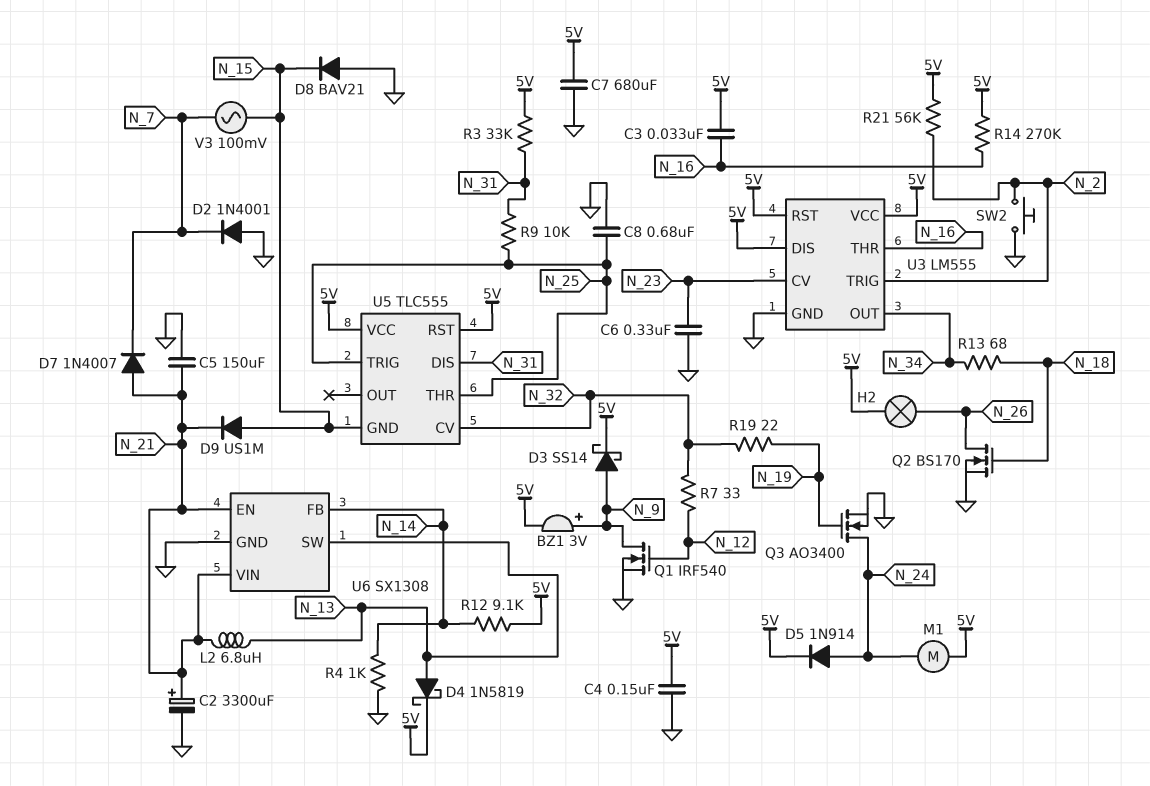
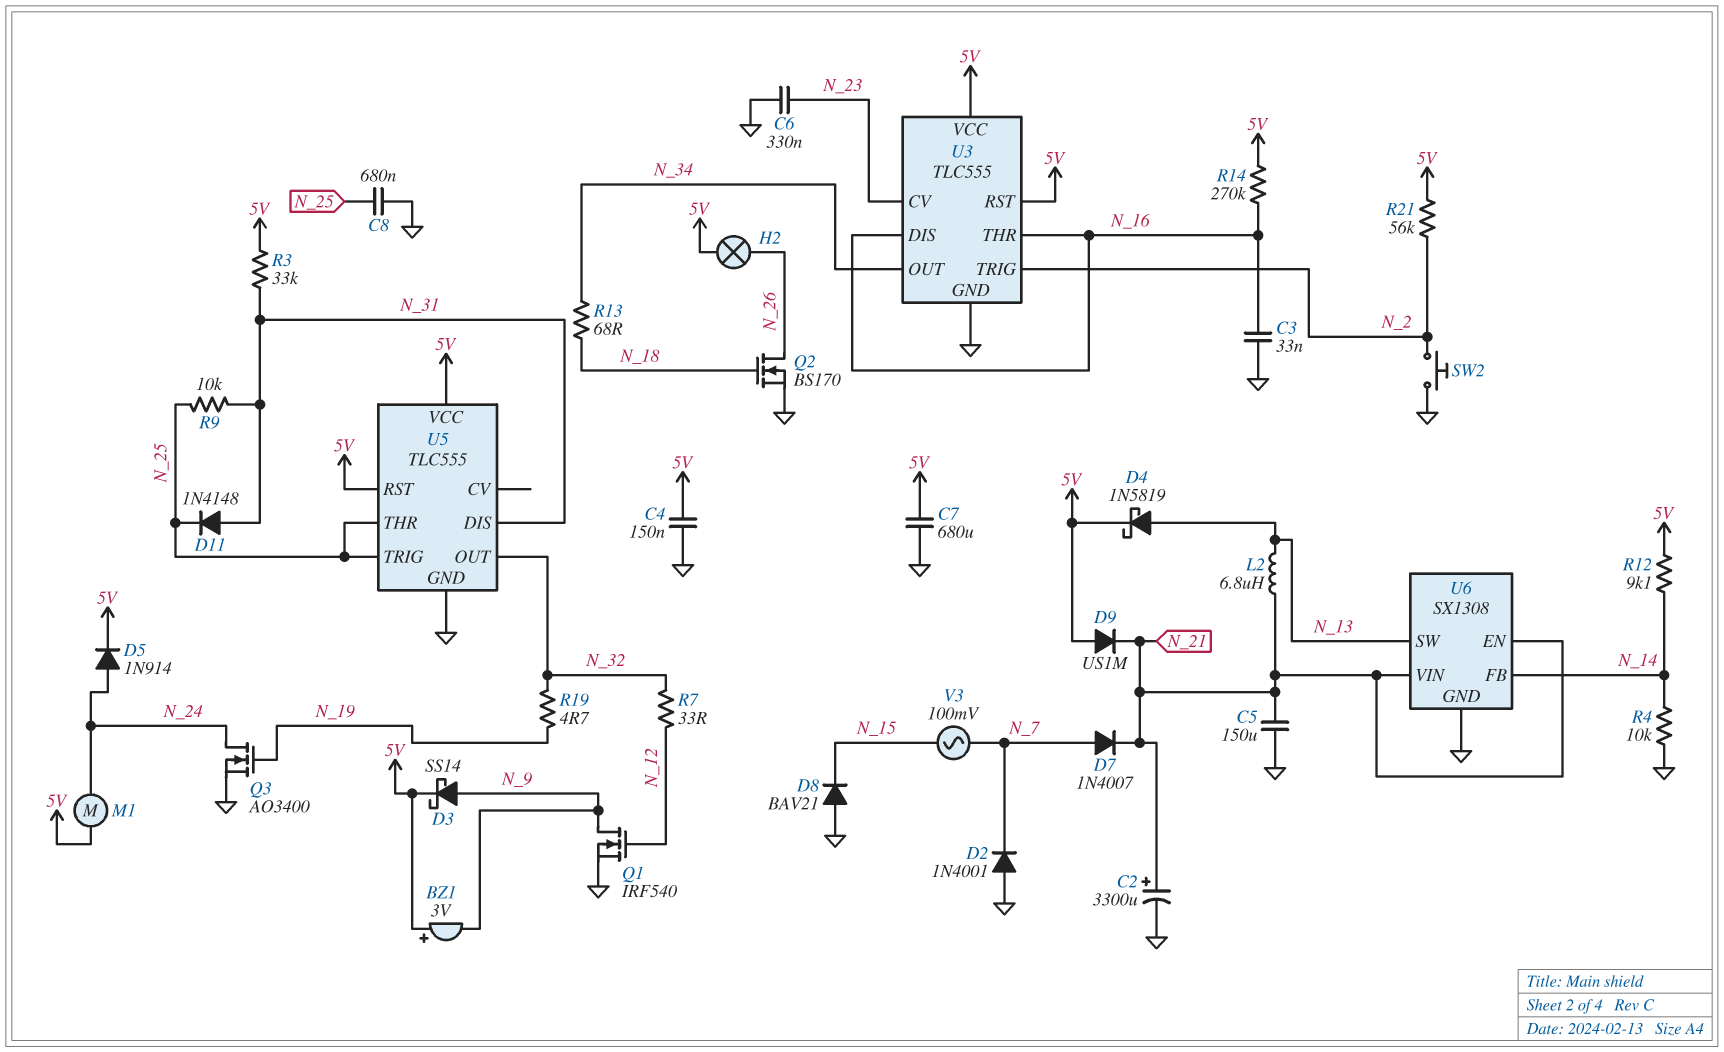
BZ1: buzzer 3V (plus N_9, minus 5V) -> buzzer 3V (plus 5V, minus N_9)
C3: 33nF (5V, N_16) -> 33nF (GND, N_16)
D7: diode 1N4007 (A N_21, K N_7) -> diode 1N4007 (A N_7, K N_21)
D9: diode US1M (A N_15, K N_21) -> diode US1M (A 5V, K N_21)
D11: none -> diode 1N4148 (A N_31, K N_25)
R4: 1k (GND, N_14) -> 10k (GND, N_14)
R19: 22 (N_19, N_32) -> 4.7 (N_19, N_32)
U3: LM555 -> TLC555
U3 pin DIS: 5V -> N_16
U5 pin CV: N_32 -> none
U5 pin GND: N_15 -> GND
U5 pin OUT: none -> N_32

